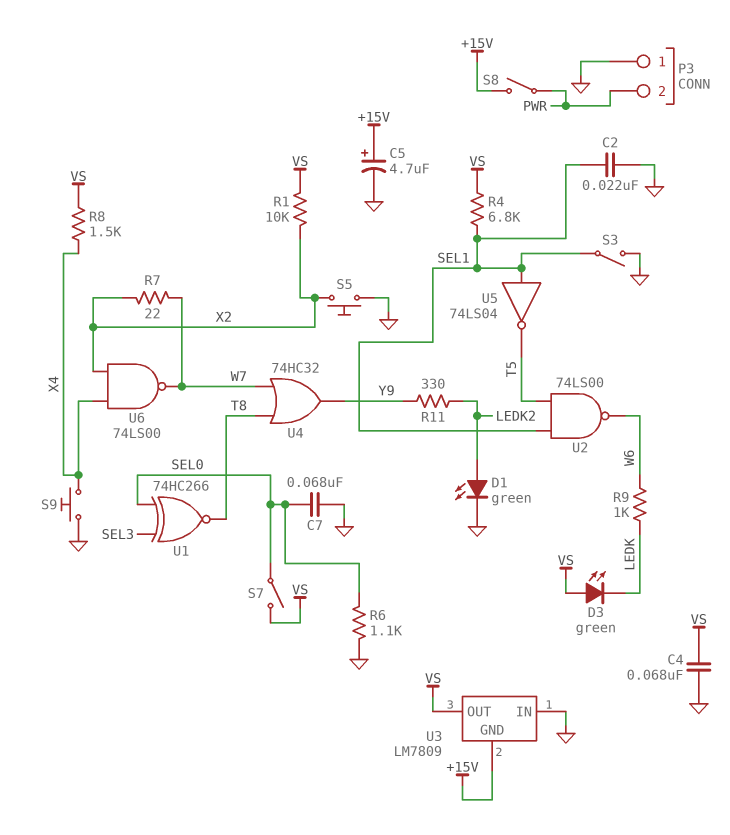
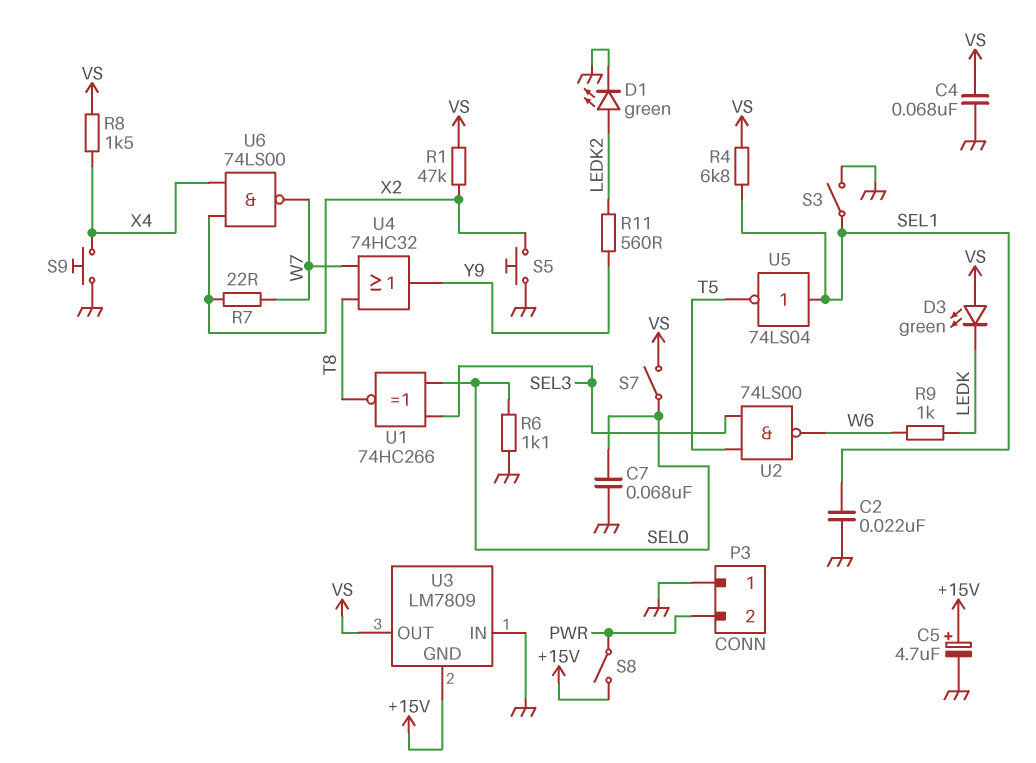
R1: 10k (VS, X2) -> 47k (VS, X2)
R11: 330 (LEDK2, Y9) -> 560 (LEDK2, Y9)
U2: NAND 74LS00 (in SEL1, in T5, out W6) -> NAND 74LS00 (in SEL3, in T5, out W6)

